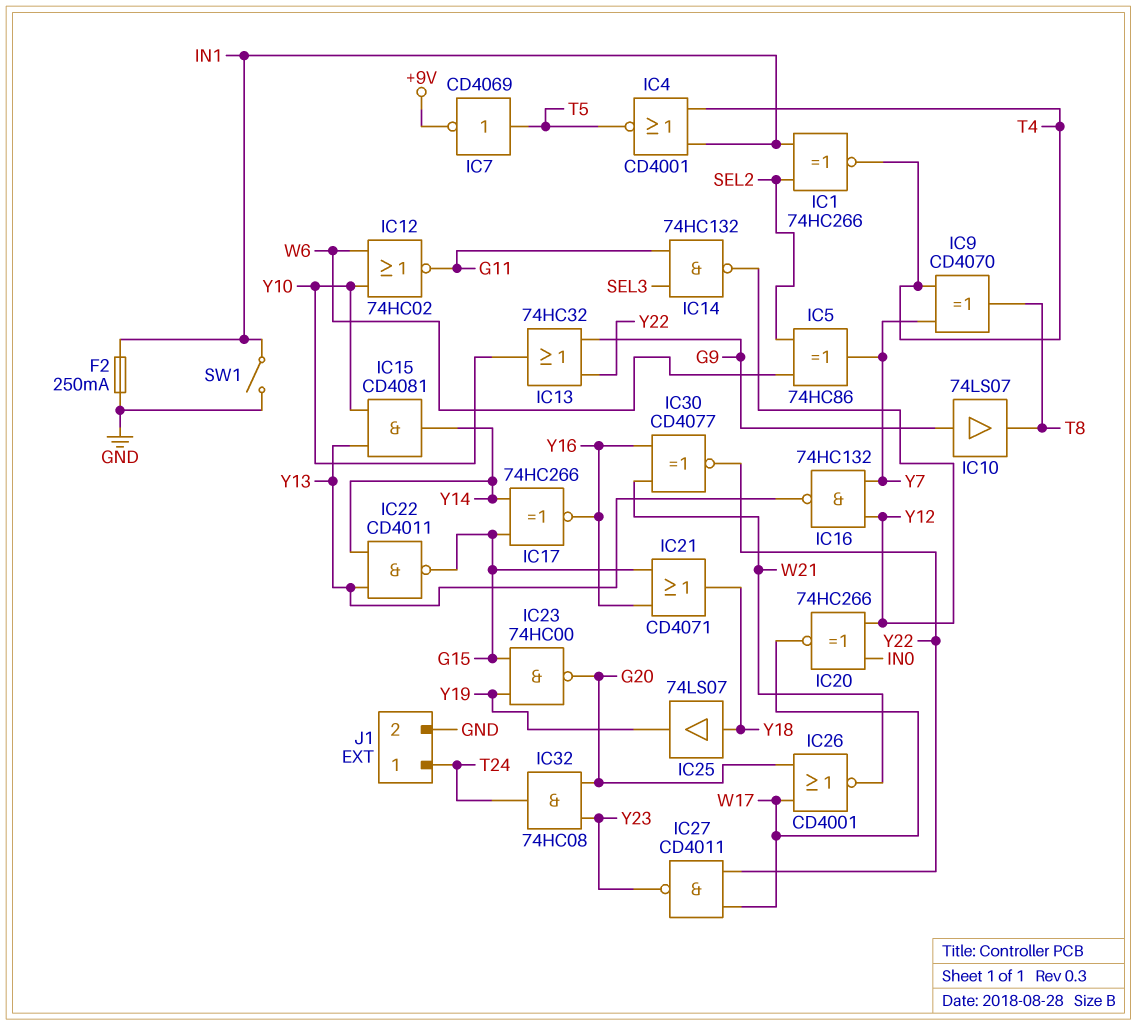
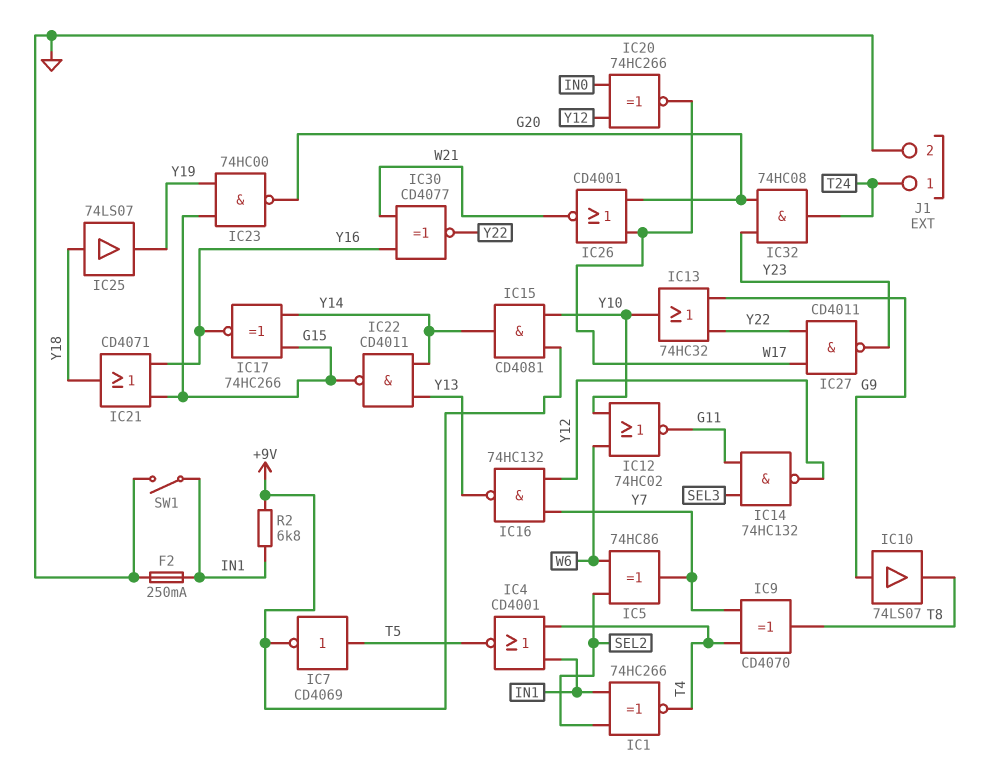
IC15: AND CD4081 (in Y10, in Y13, out Y14) -> AND CD4081 (in +9V, in Y10, out Y14)
R2: none -> 6.8k (+9V, IN1)

